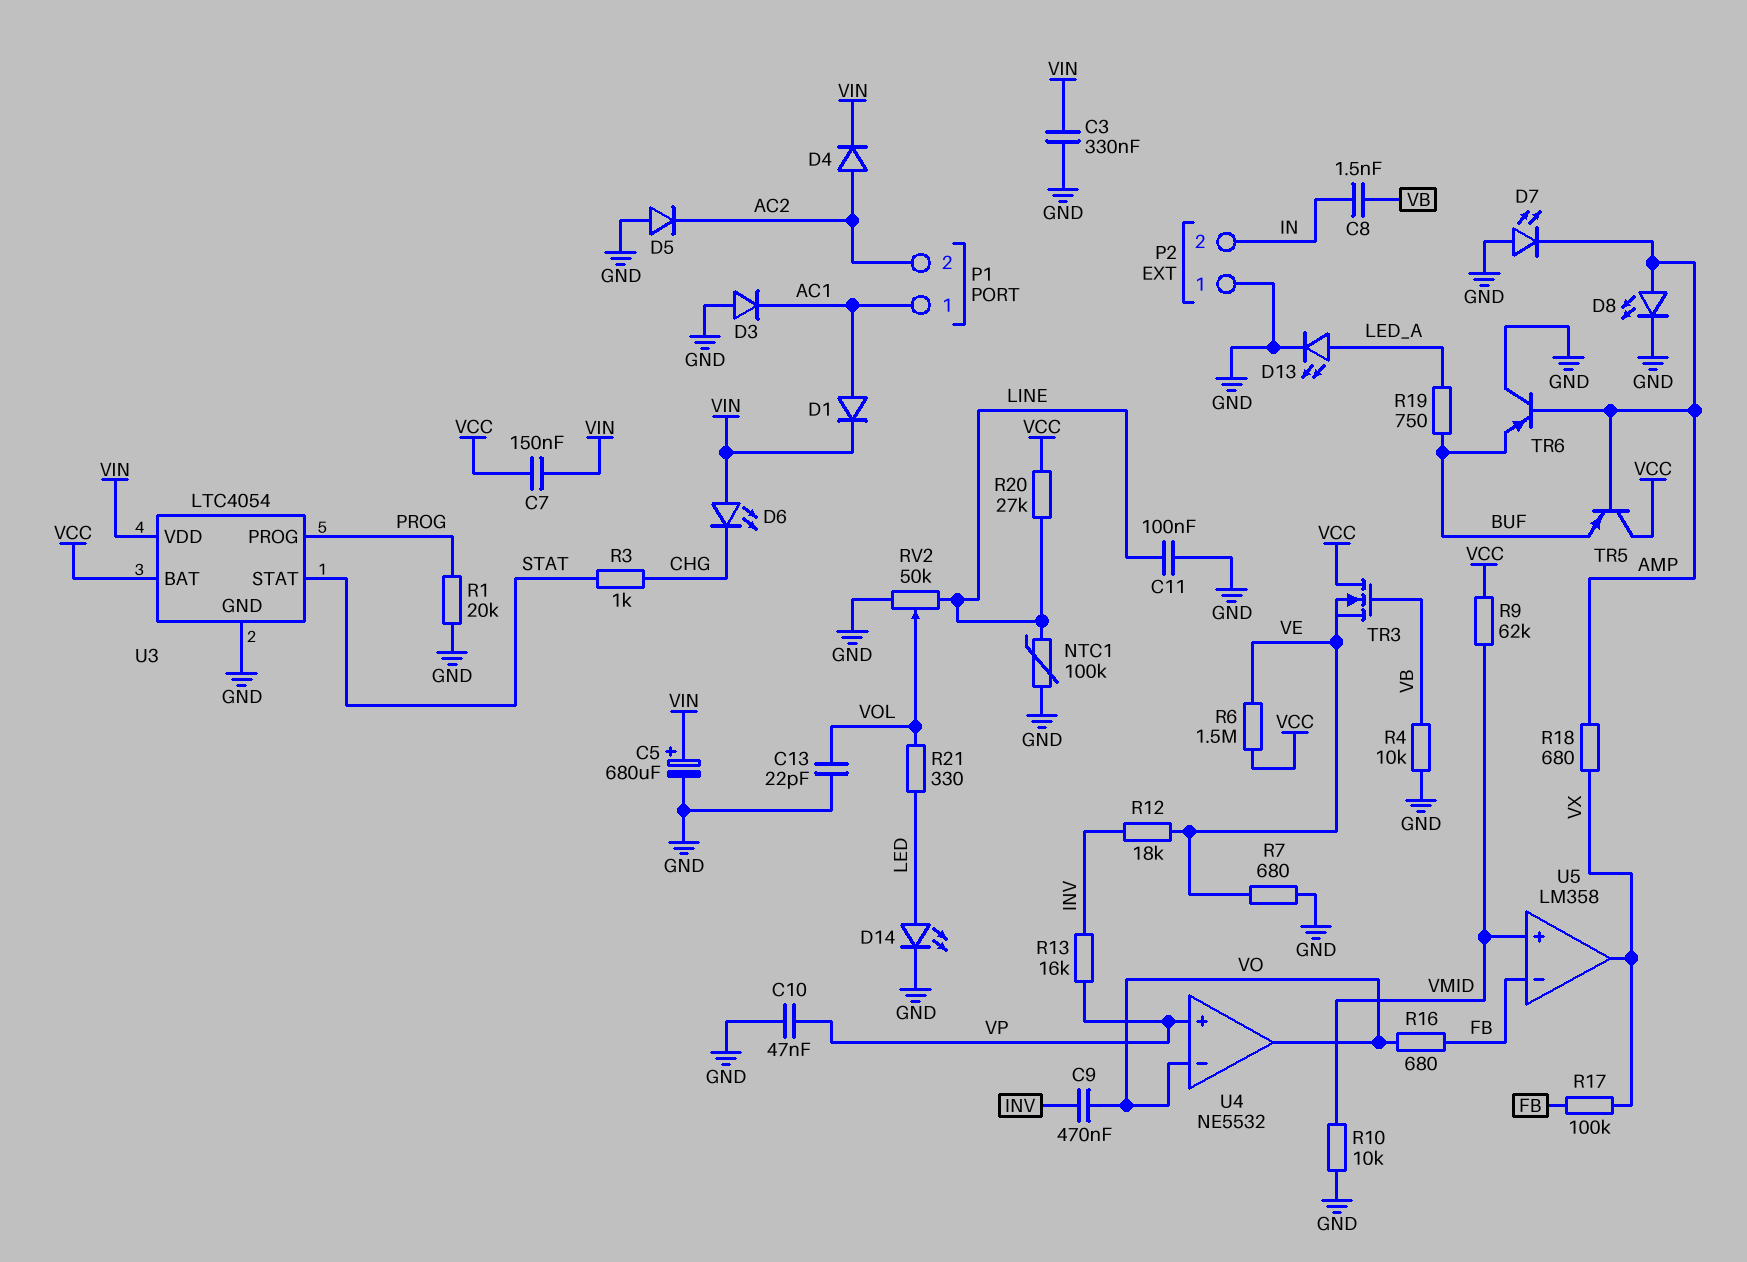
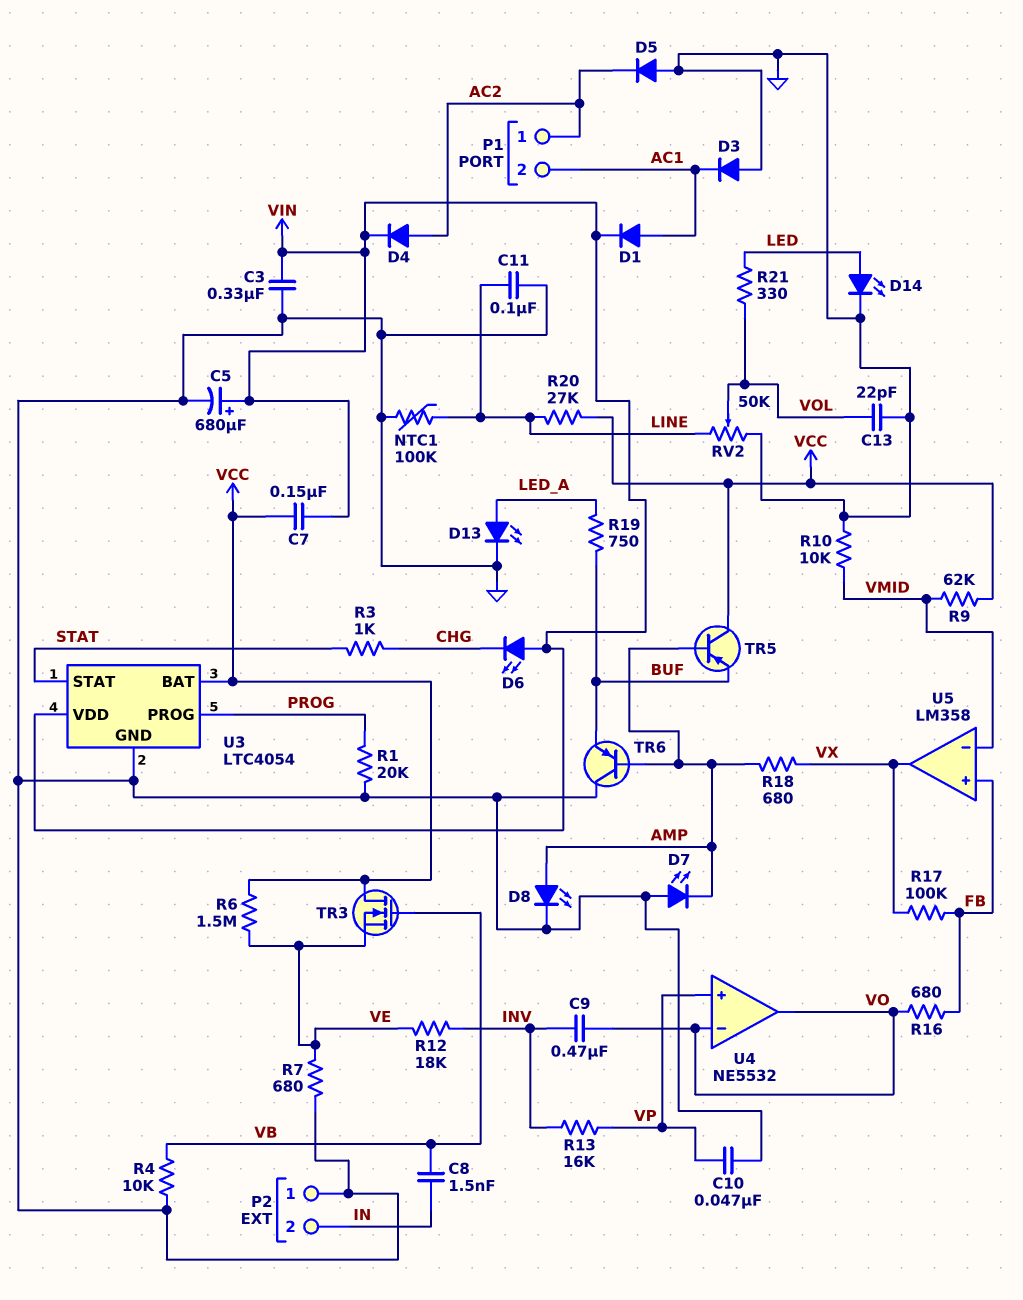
P1 pin 1: AC1 -> AC2
P1 pin 2: AC2 -> AC1
U5 pin in+: VMID -> FB
U5 pin in-: FB -> VMID

